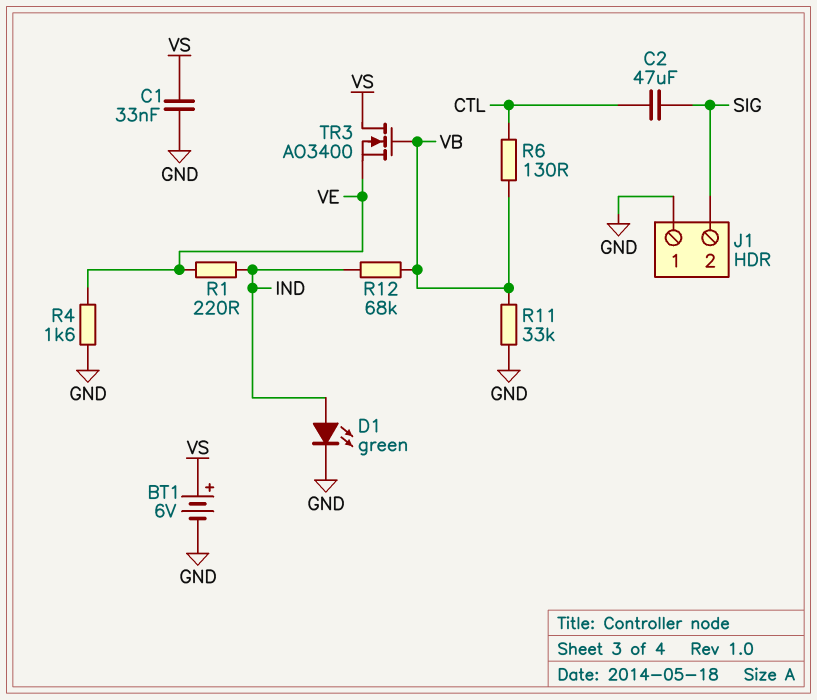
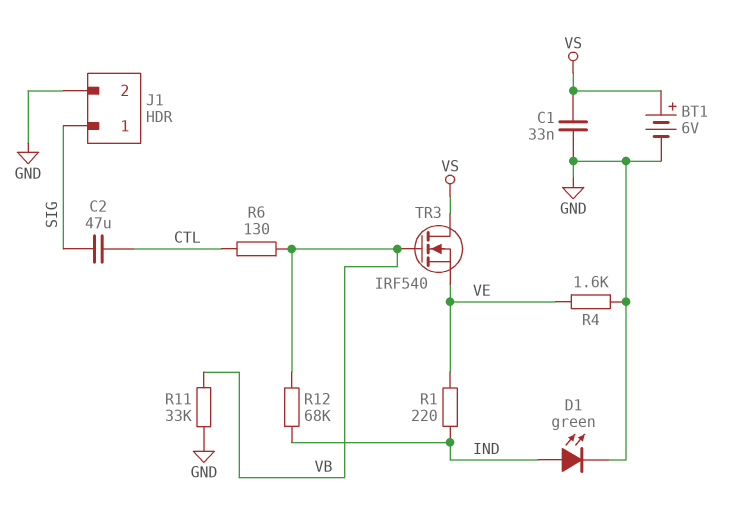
J1 pin 1: GND -> SIG
J1 pin 2: SIG -> GND
TR3: NMOS AO3400 (G VB, D VS, S VE) -> NMOS IRF540 (G VB, D VS, S VE)

